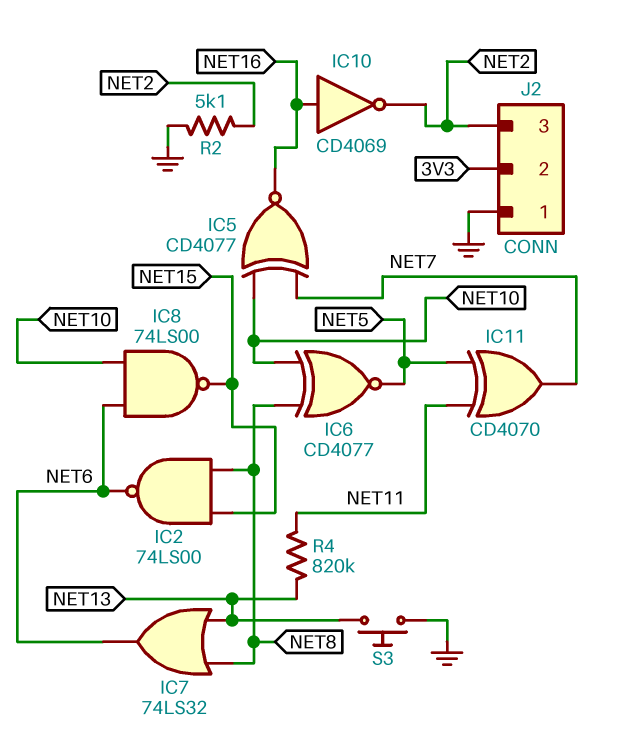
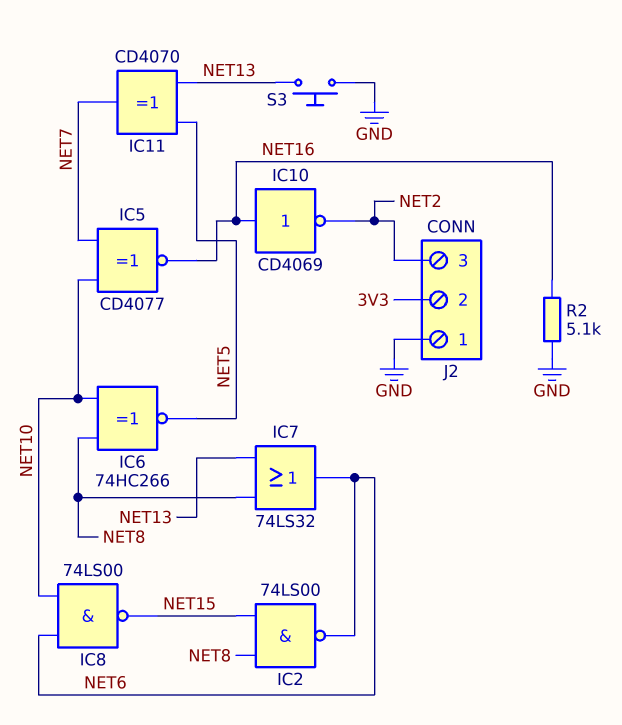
IC6: XNOR CD4077 (in NET8, in NET10, out NET5) -> XNOR 74HC266 (in NET8, in NET10, out NET5)
IC11: XOR CD4070 (in NET5, in NET11, out NET7) -> XOR CD4070 (in NET5, in NET13, out NET7)
R2: 5.1k (GND, NET2) -> 5.1k (GND, NET16)
R4: 820k (NET11, NET13) -> none

